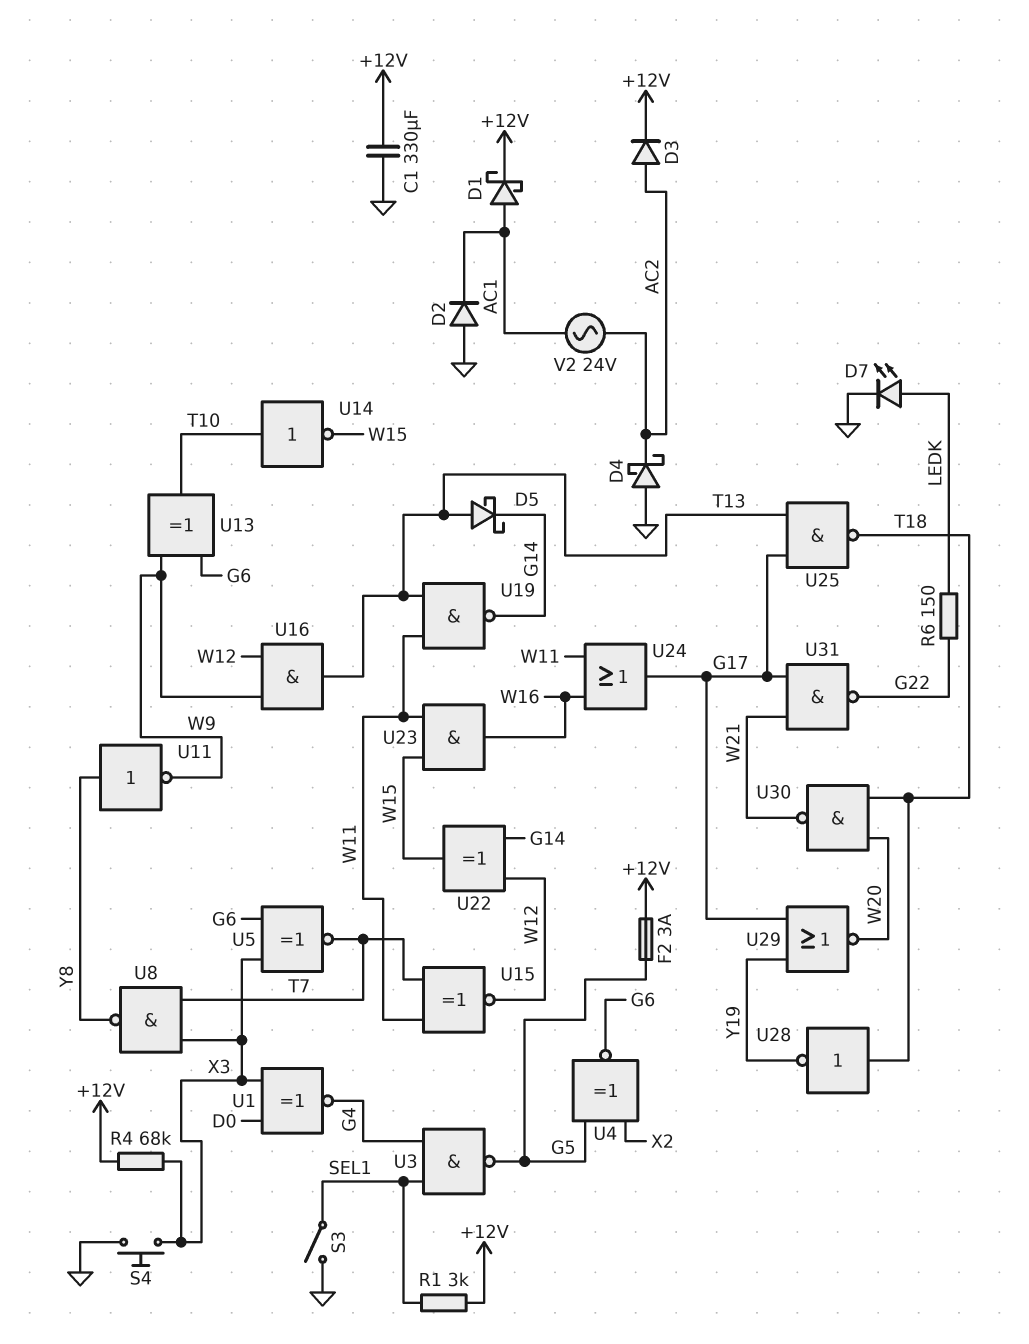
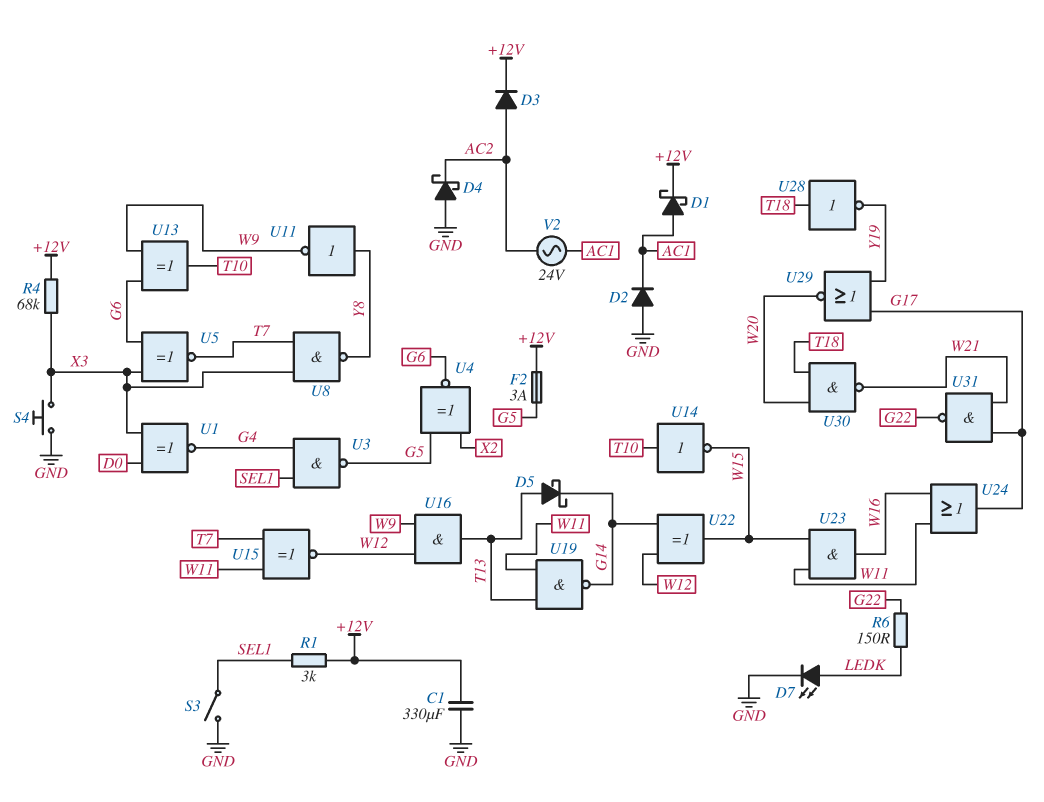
U25: NAND (in G17, in T13, out T18) -> none

